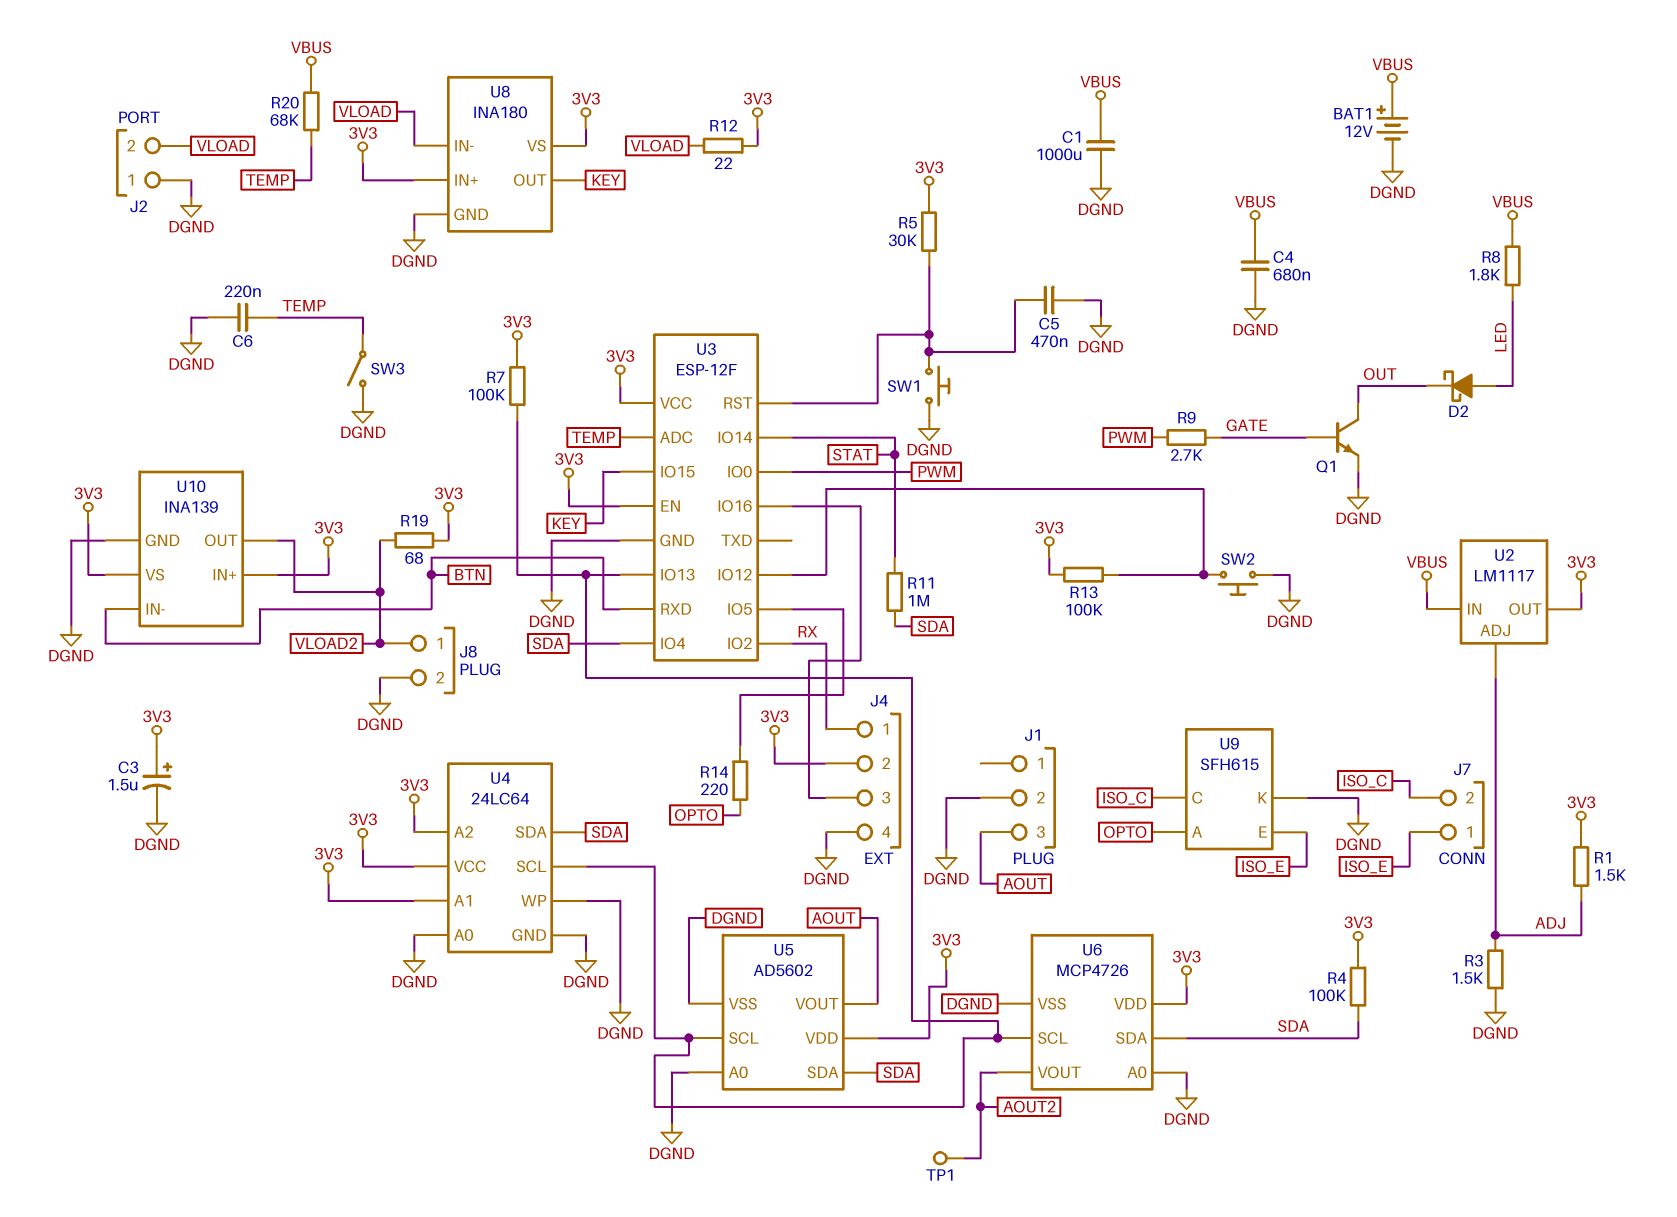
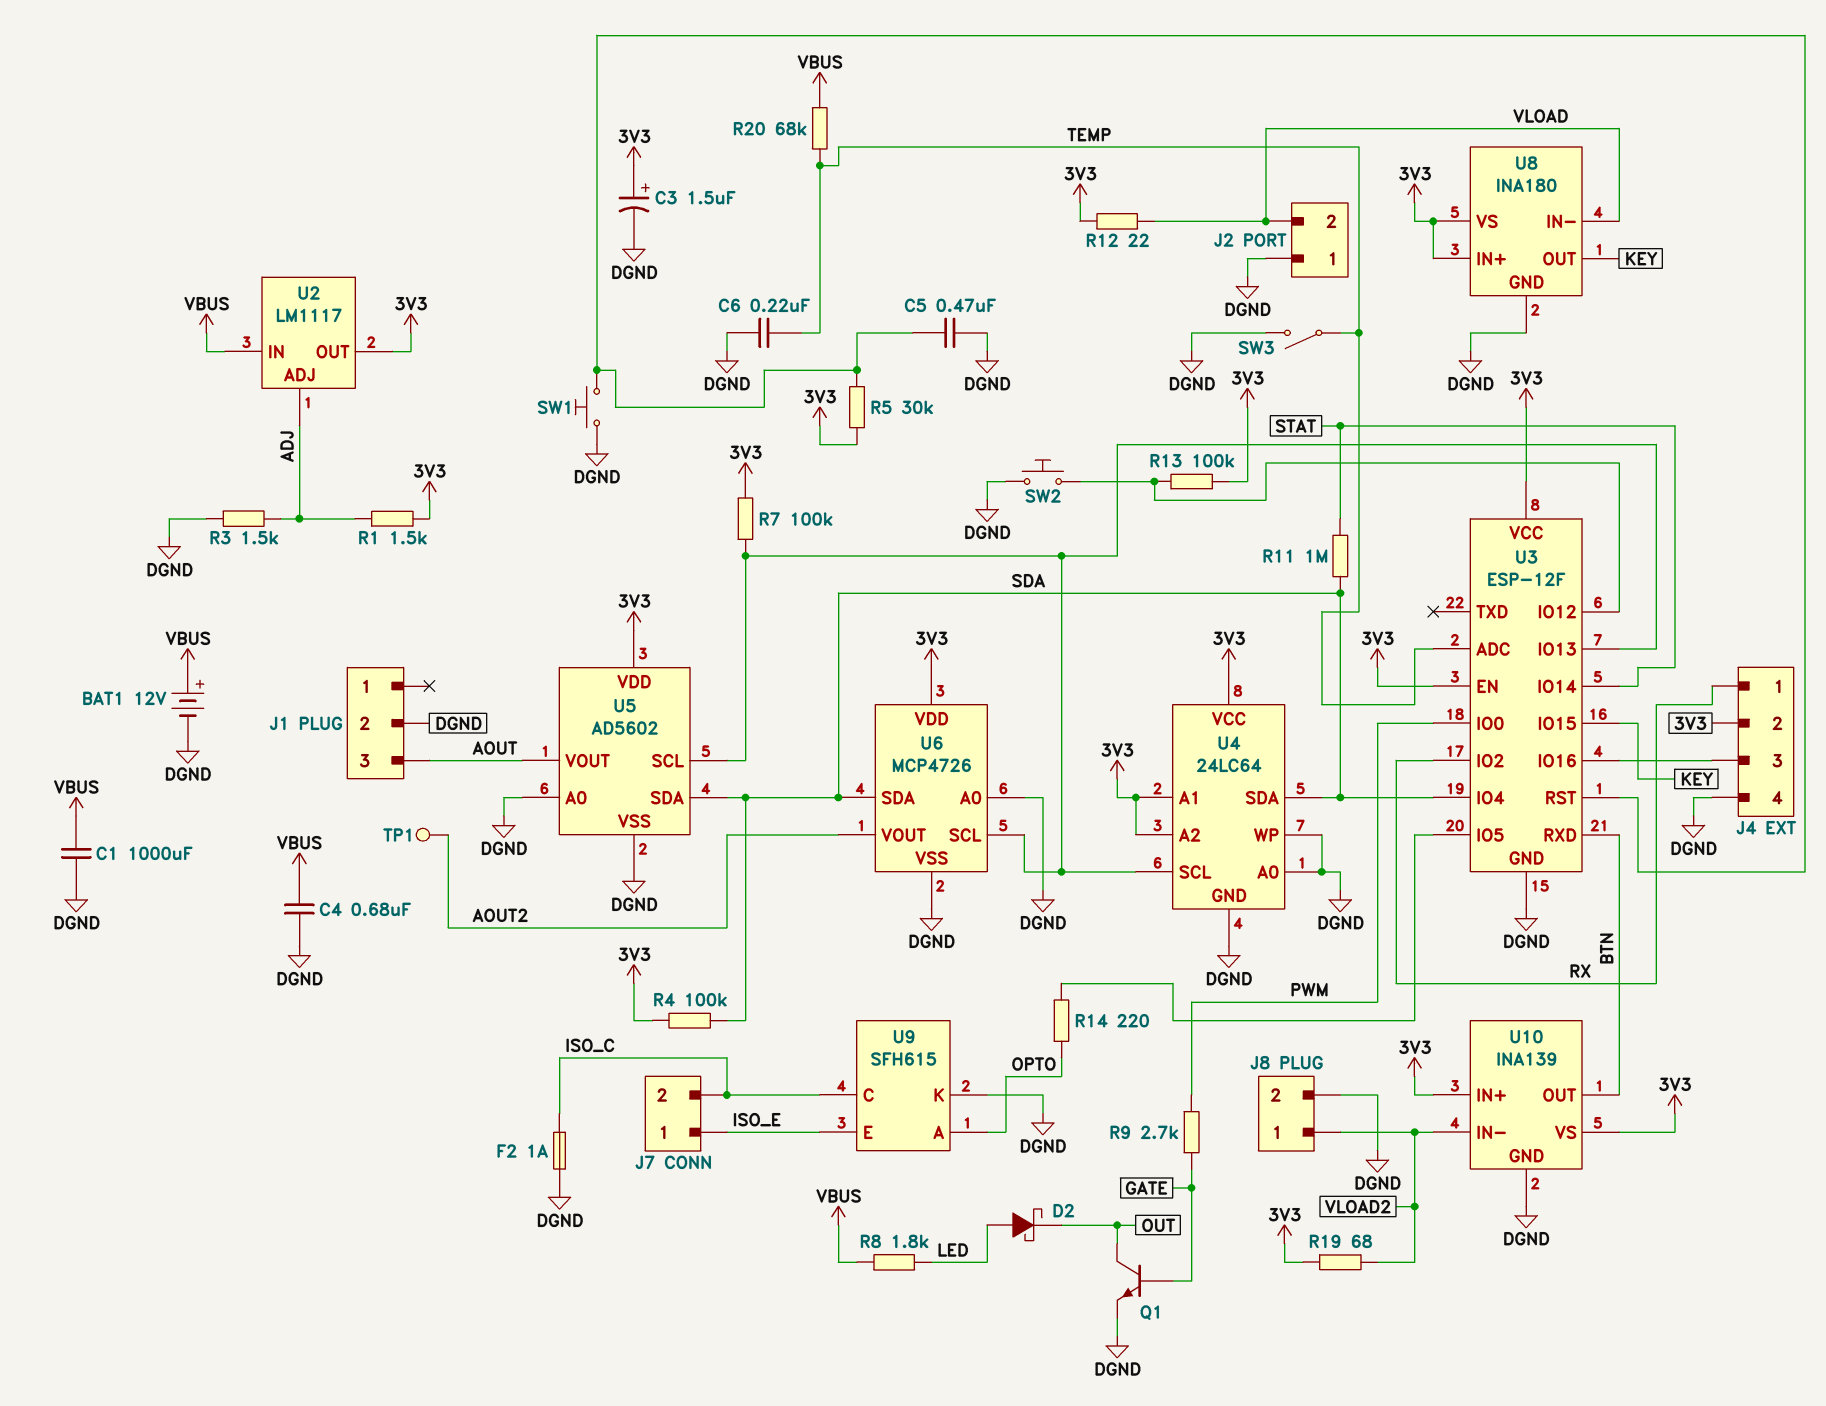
F2: none -> 1A (DGND, ISO_C)
U10 pin IN-: BTN -> VLOAD2
U10 pin OUT: VLOAD2 -> BTN

